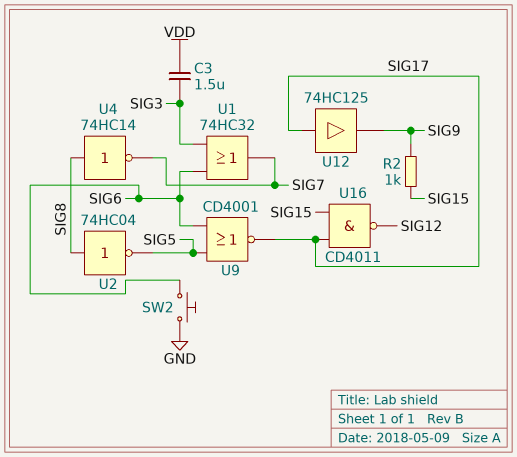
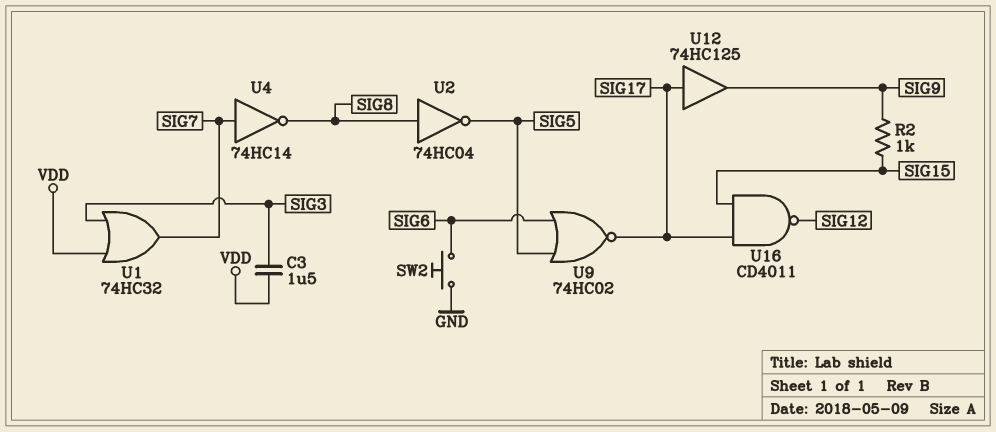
U1: OR 74HC32 (in SIG3, in SIG6, out SIG7) -> OR 74HC32 (in SIG3, in VDD, out SIG7)
U4: NOT 74HC14 (in SIG8, out SIG7) -> NOT 74HC14 (in SIG7, out SIG8)
U9: NOR CD4001 (in SIG5, in SIG6, out SIG17) -> NOR 74HC02 (in SIG5, in SIG6, out SIG17)

